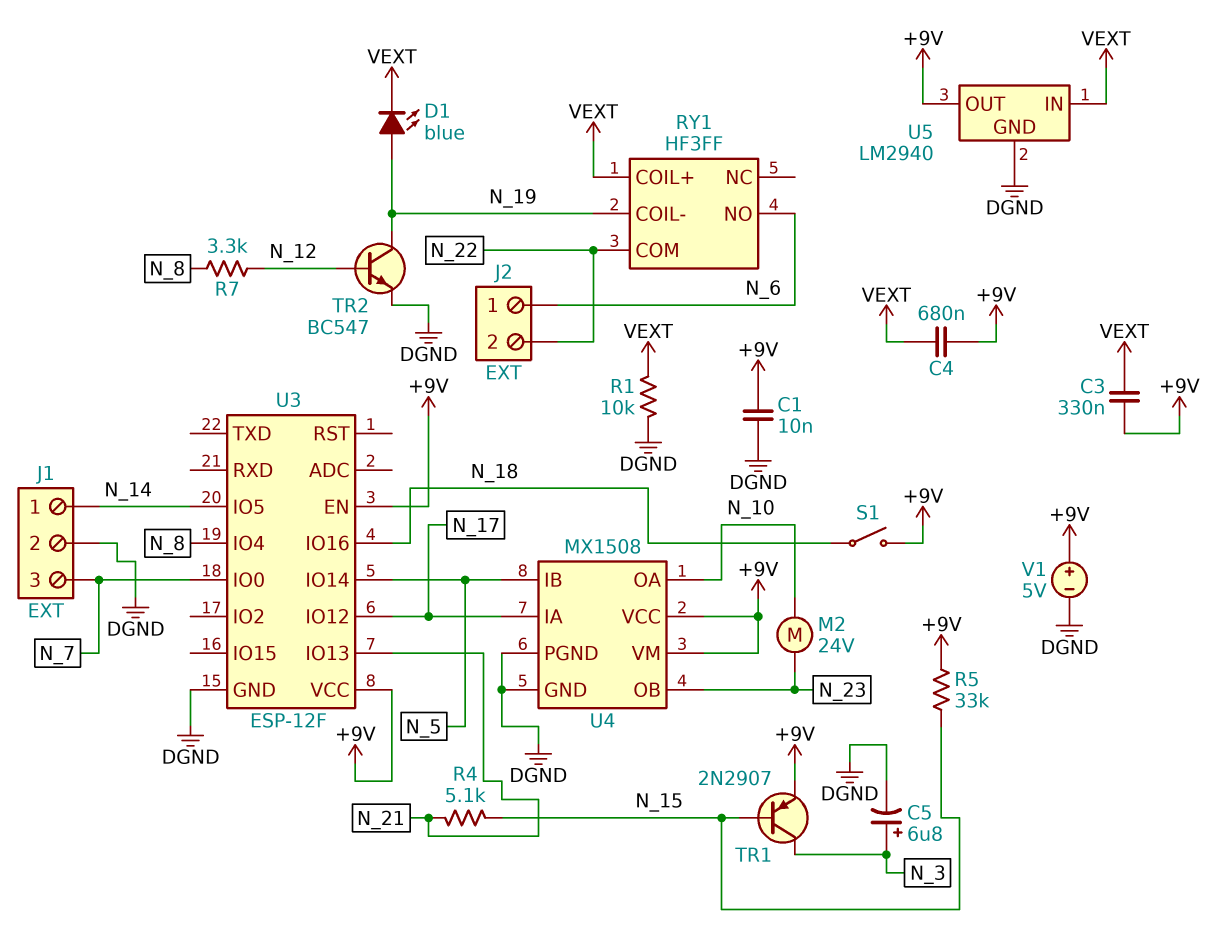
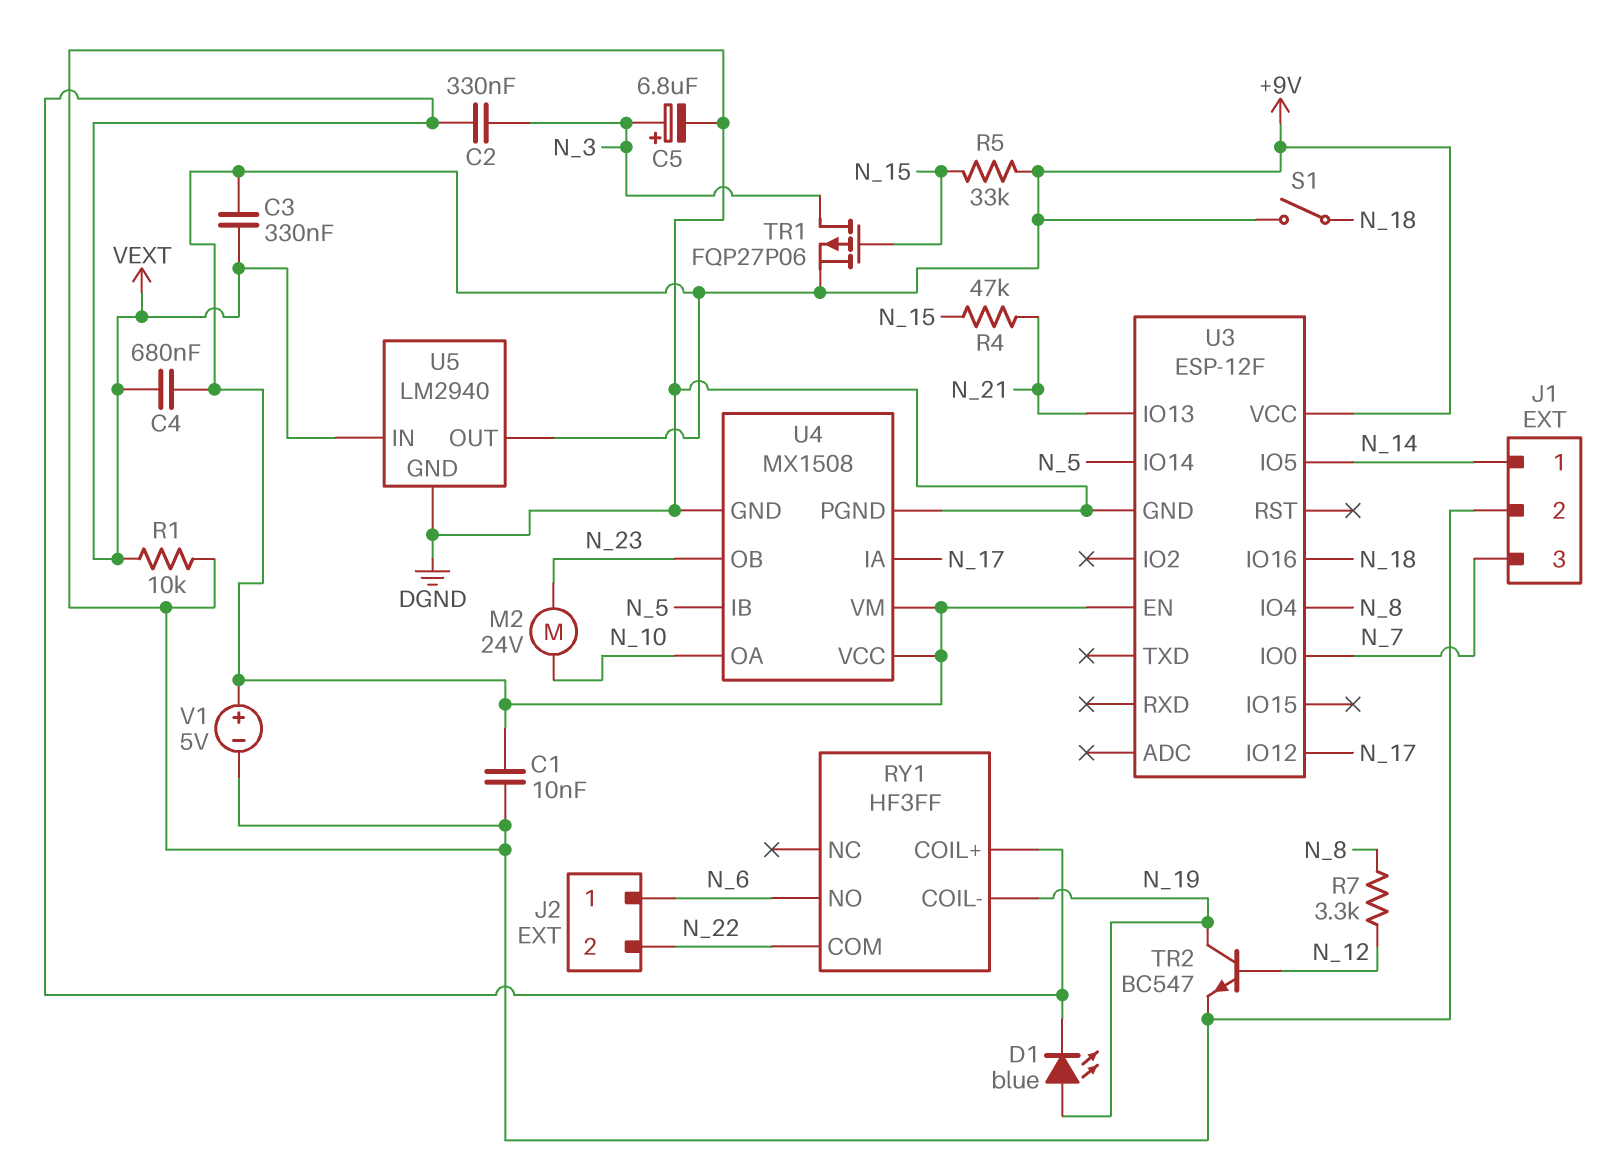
C2: none -> 330nF (N_3, VEXT)
R4: 5.1k (N_15, N_21) -> 47k (N_15, N_21)
TR1: PNP 2N2907 (B N_15, C N_3, E +9V) -> PMOS FQP27P06 (G N_15, D N_3, S +9V)

